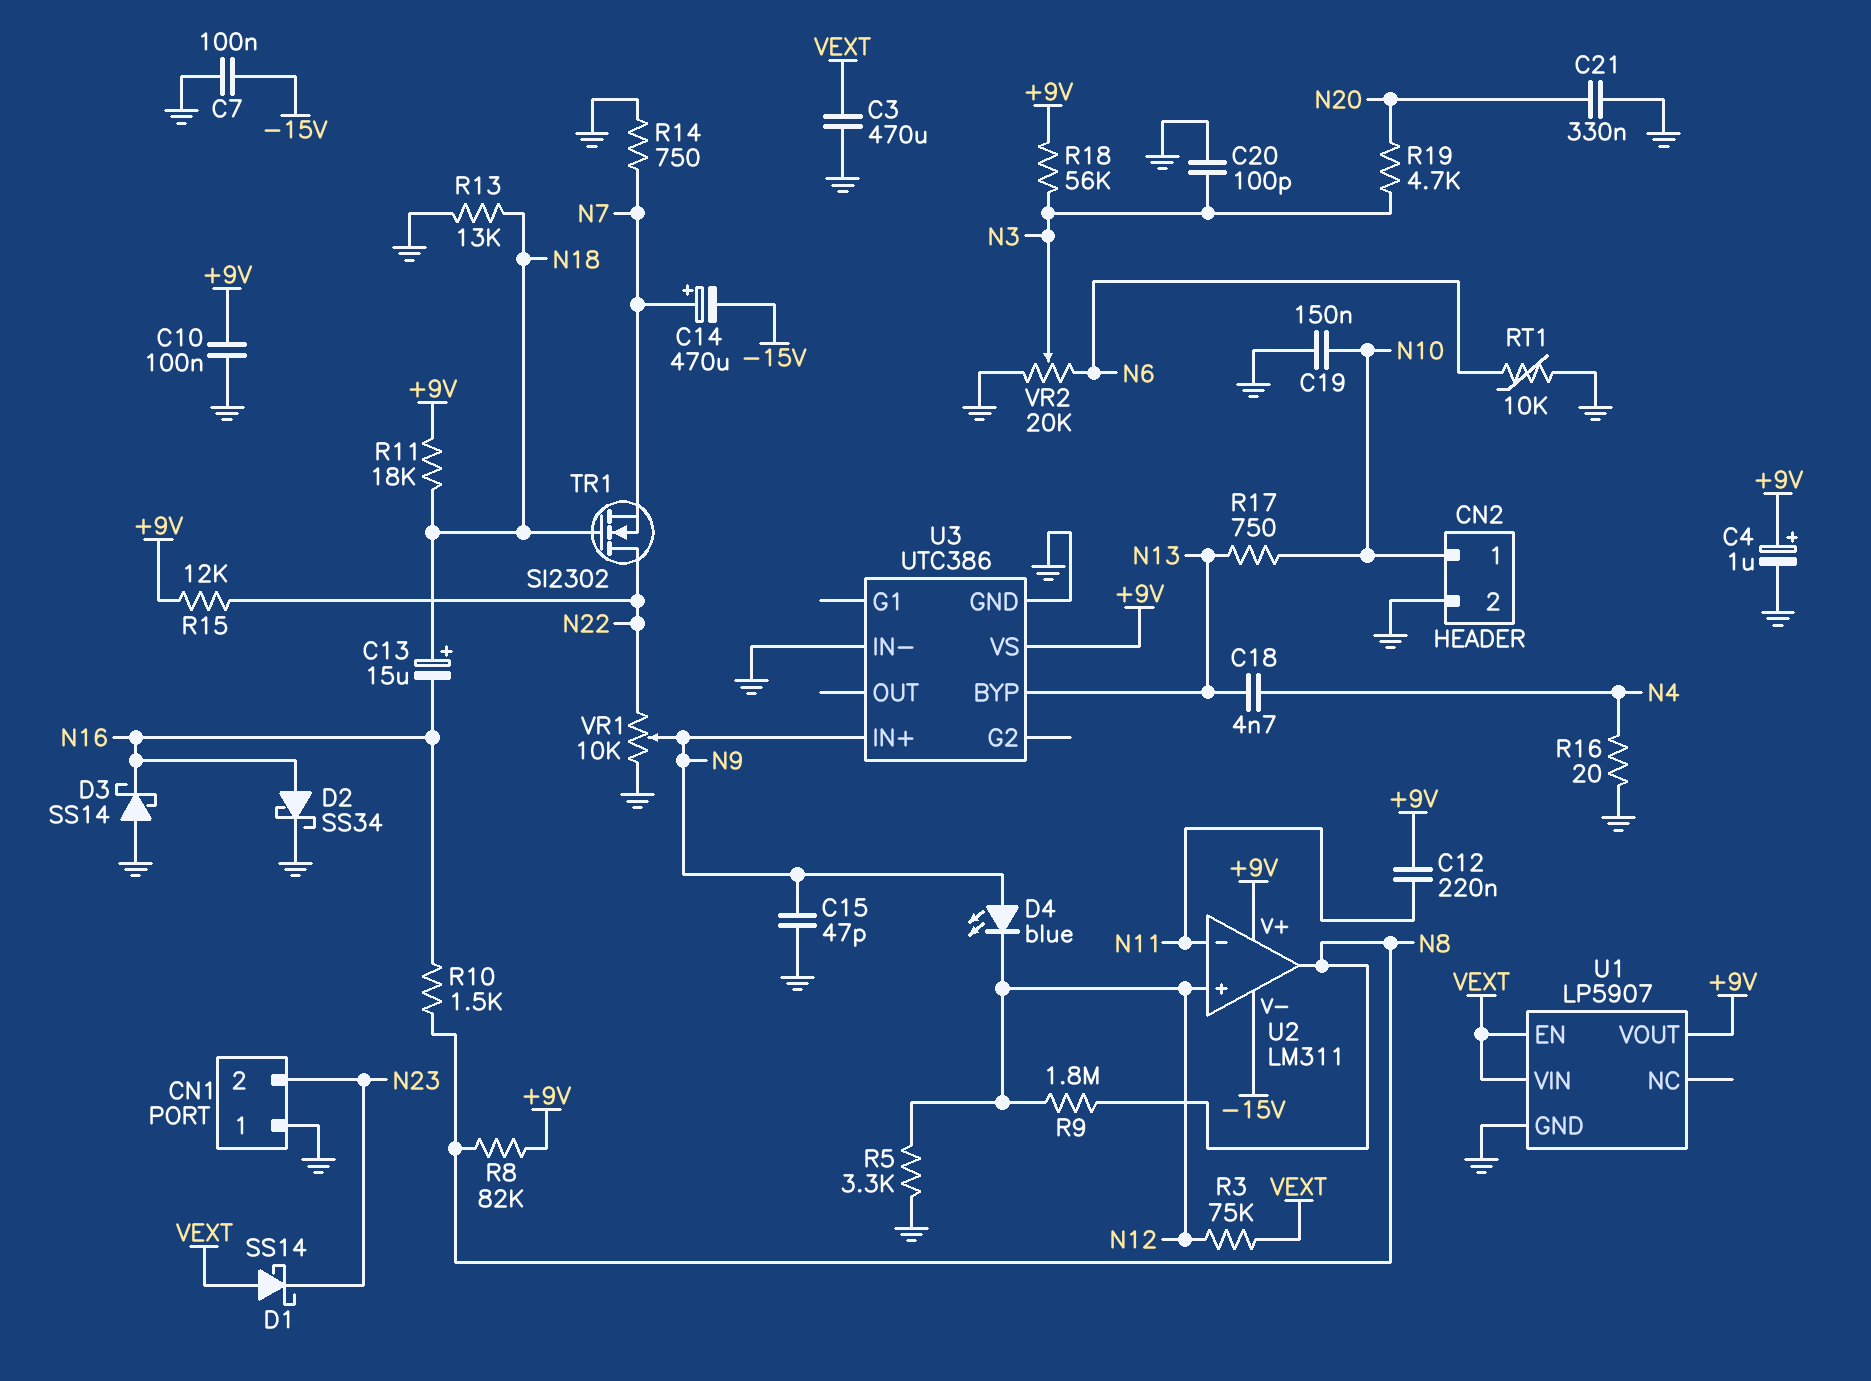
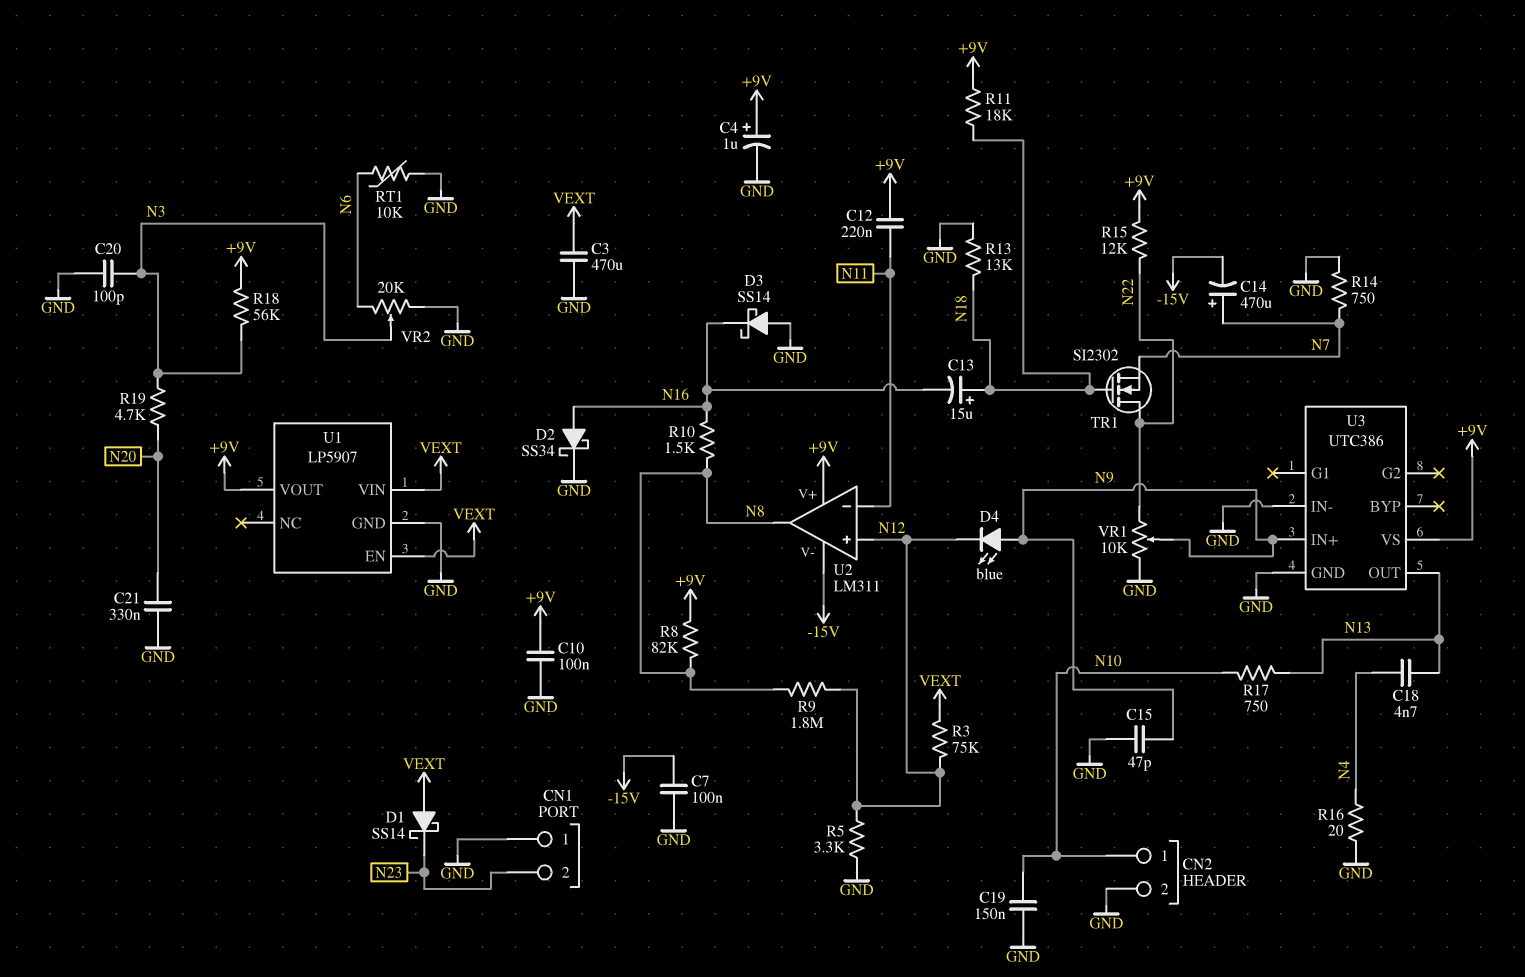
U3 pin BYP: N13 -> none
U3 pin OUT: none -> N13

